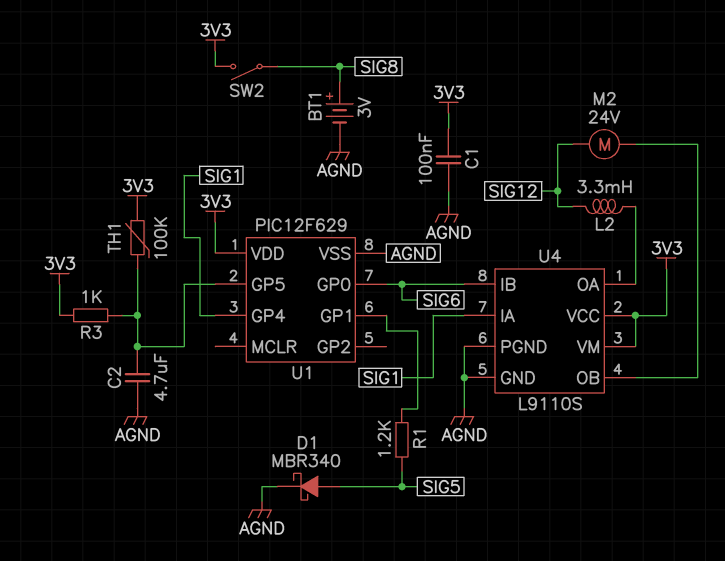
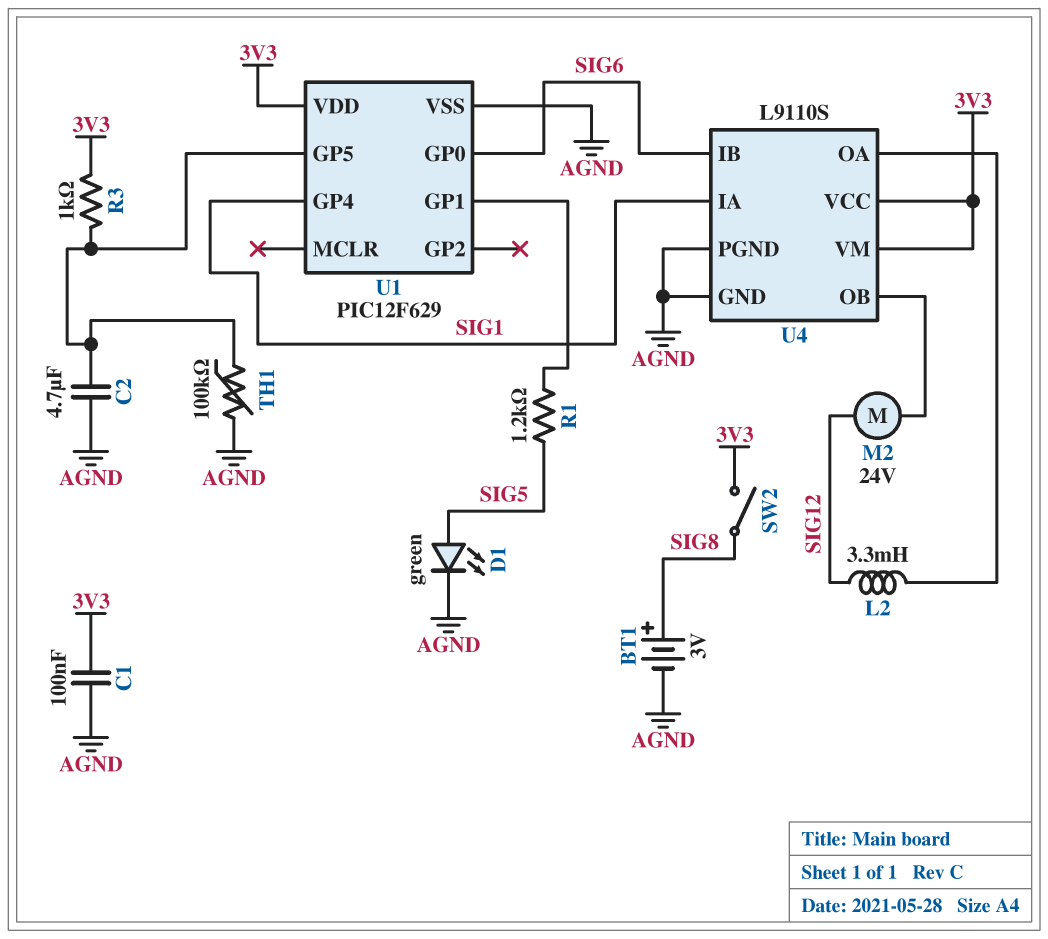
D1: schottky MBR340 (A SIG5, K AGND) -> LED green (A SIG5, K AGND)
TH1: 100k (3V3, U1/GP5) -> 100k (AGND, U1/GP5)

